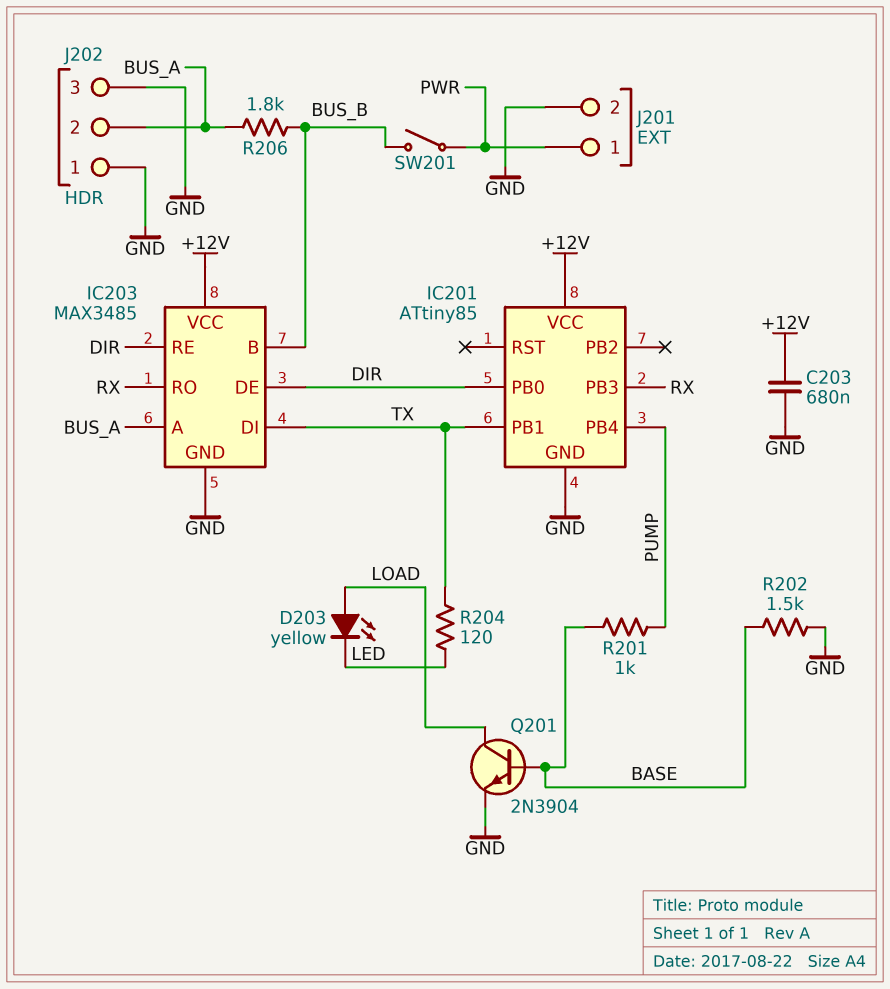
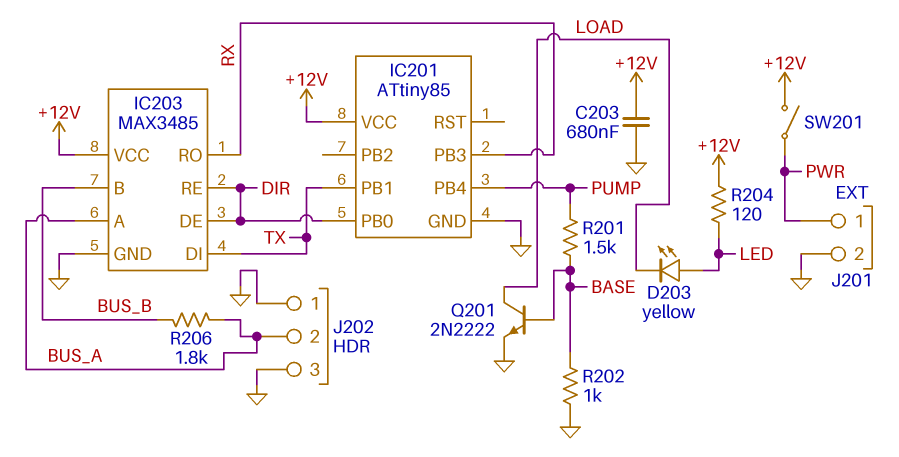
D203: LED yellow (A LOAD, K LED) -> LED yellow (A LED, K LOAD)
Q201: NPN 2N3904 (B BASE, C LOAD, E GND) -> NPN 2N2222 (B BASE, C LOAD, E GND)
R201: 1k (BASE, PUMP) -> 1.5k (BASE, PUMP)
R202: 1.5k (BASE, GND) -> 1k (BASE, GND)
R204: 120 (LED, TX) -> 120 (+12V, LED)
SW201: switch (BUS_B, PWR) -> switch (+12V, PWR)

